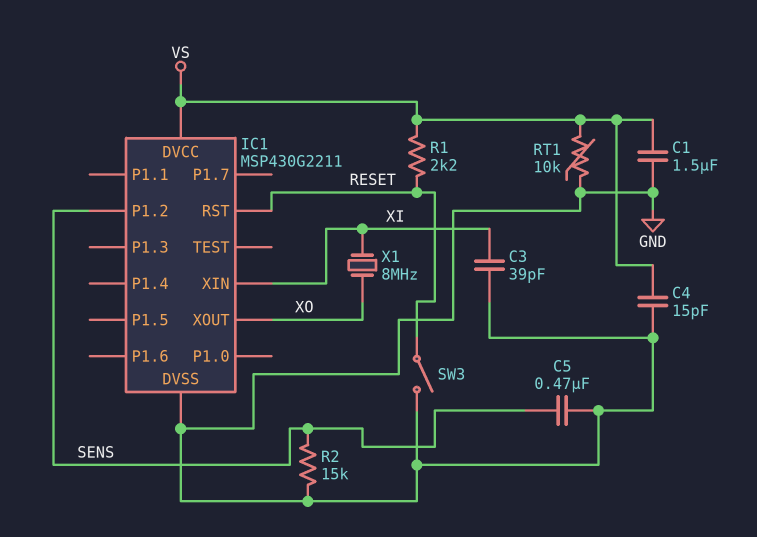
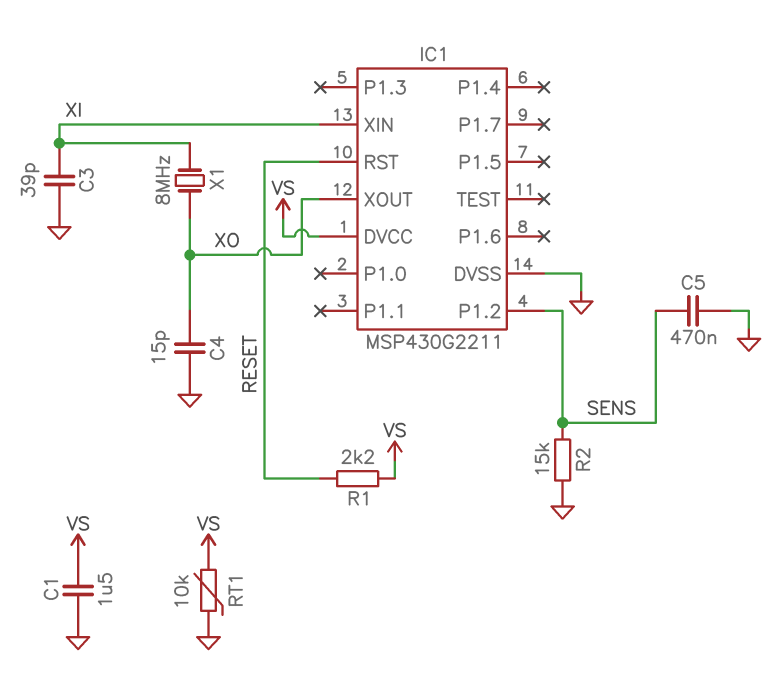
C4: 15pF (GND, VS) -> 15pF (GND, XO)
SW3: switch (GND, RESET) -> none

